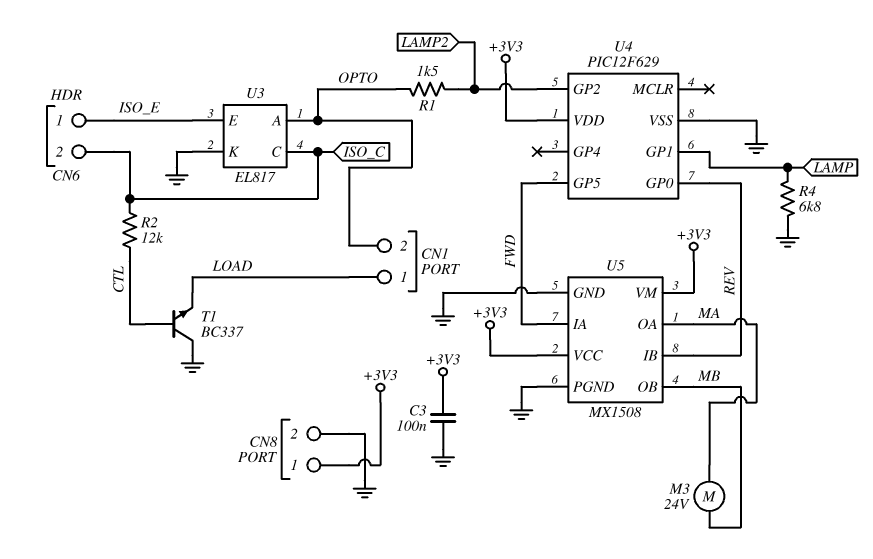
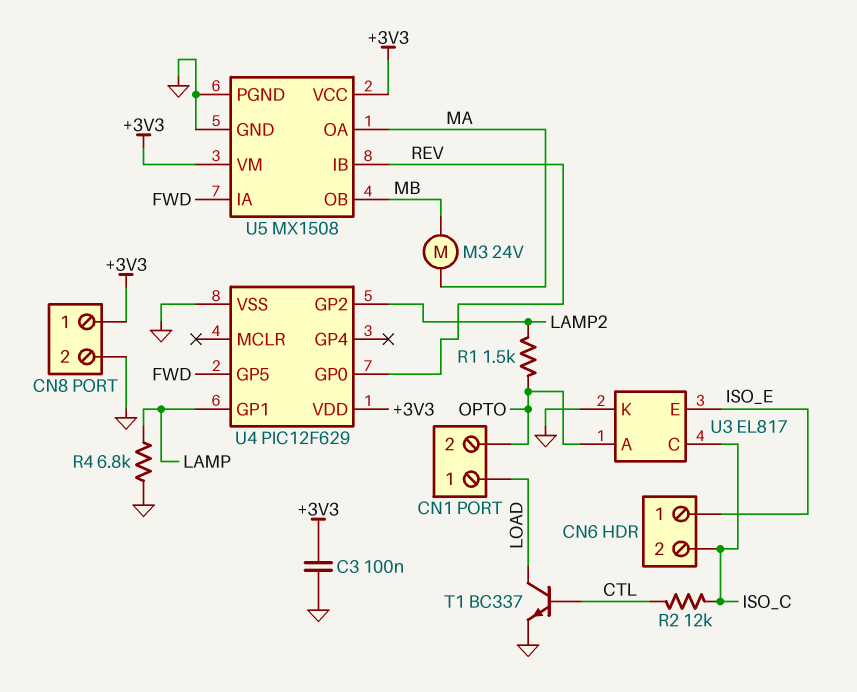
T1: NPN BC337 (B CTL, C GND, E LOAD) -> NPN BC337 (B CTL, C LOAD, E GND)

